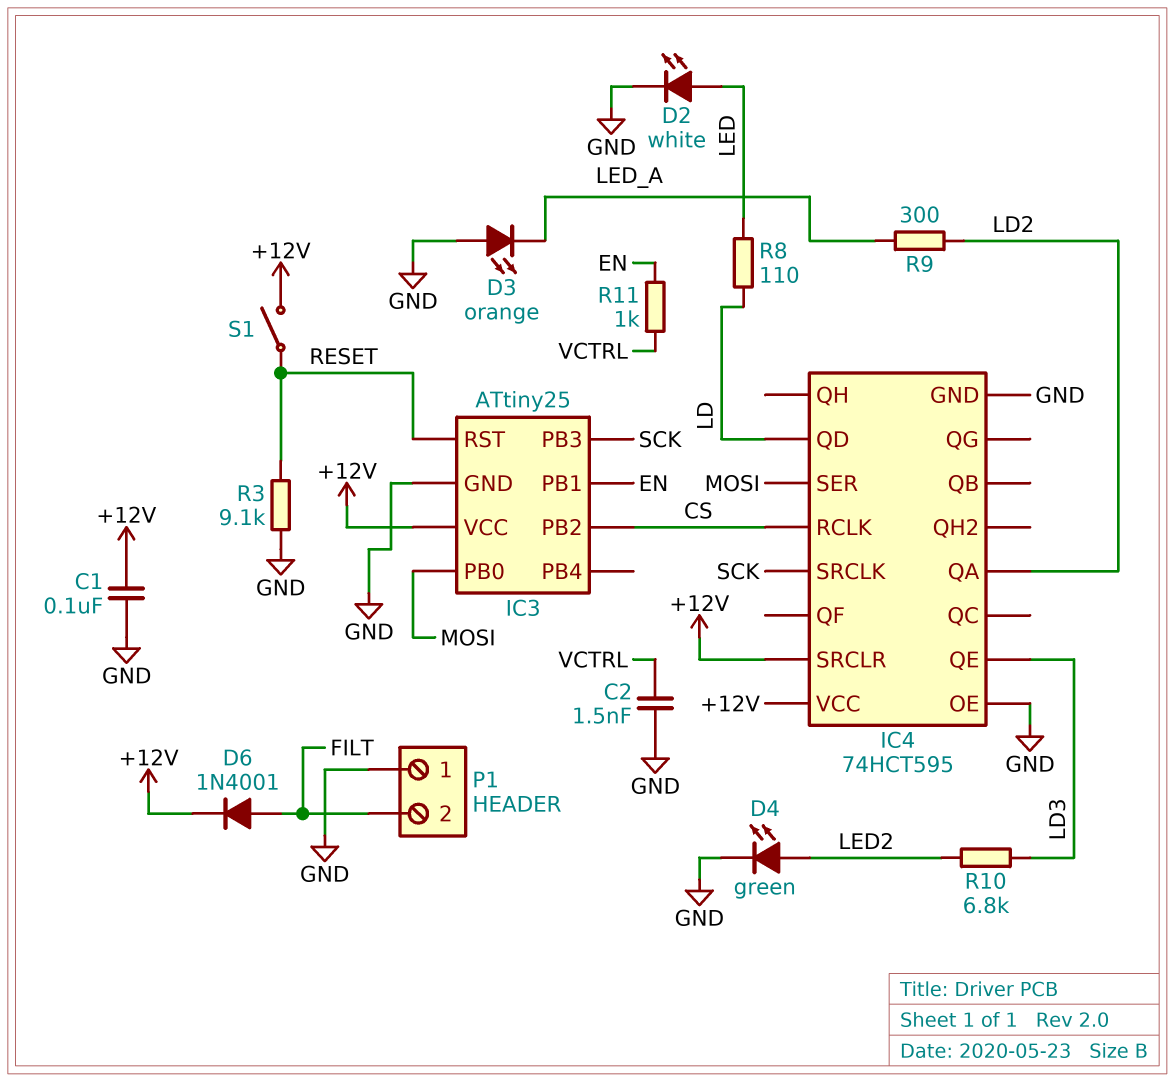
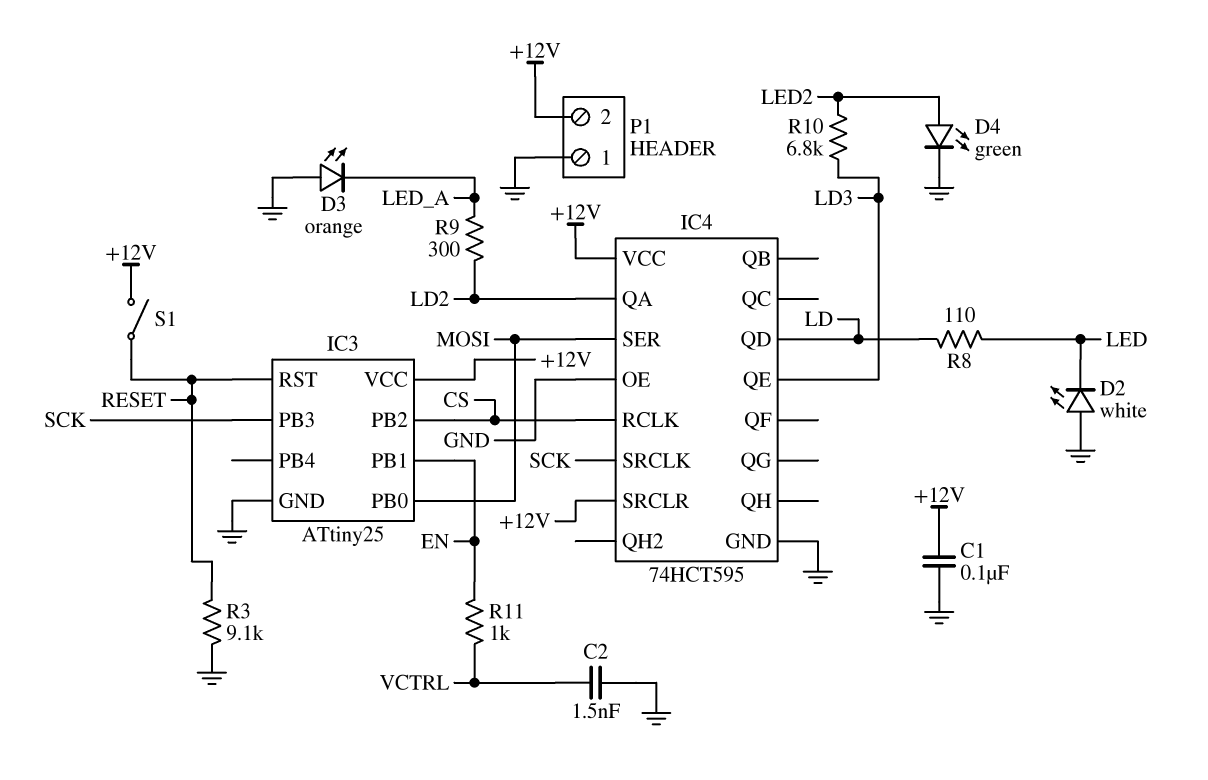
D2: LED white (A LED, K GND) -> LED white (A GND, K LED)
D6: diode 1N4001 (A FILT, K +12V) -> none
P1 pin 2: FILT -> +12V

